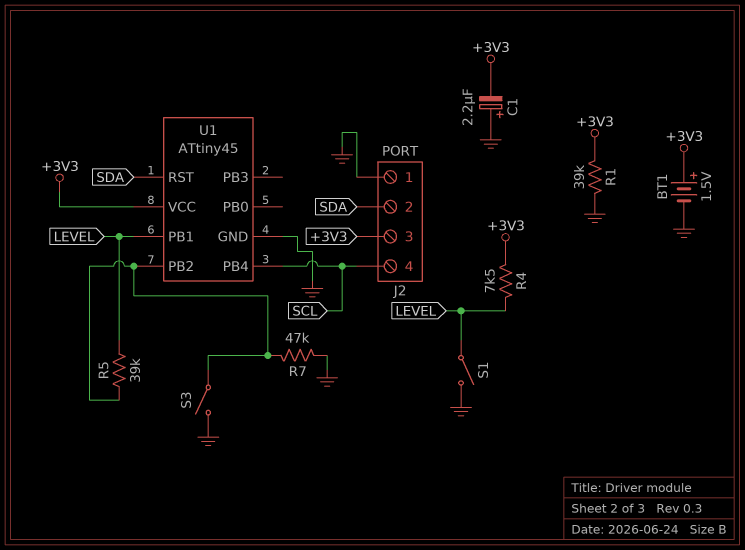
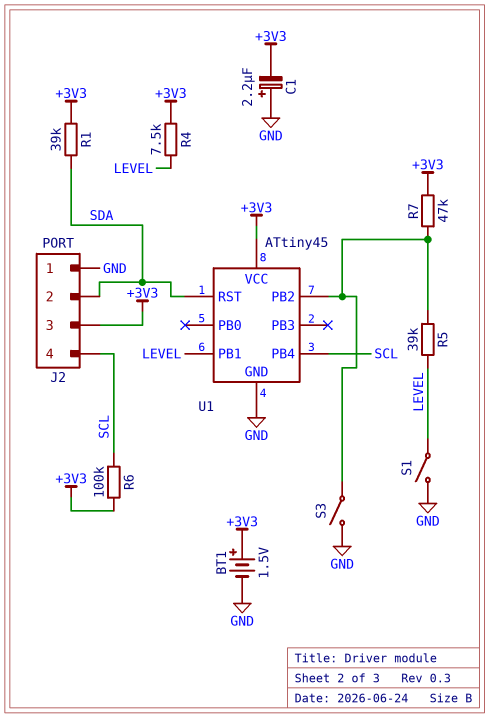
R1: 39k (+3V3, GND) -> 39k (+3V3, SDA)
R6: none -> 100k (+3V3, SCL)
R7: 47k (GND, U1/PB2) -> 47k (+3V3, U1/PB2)

